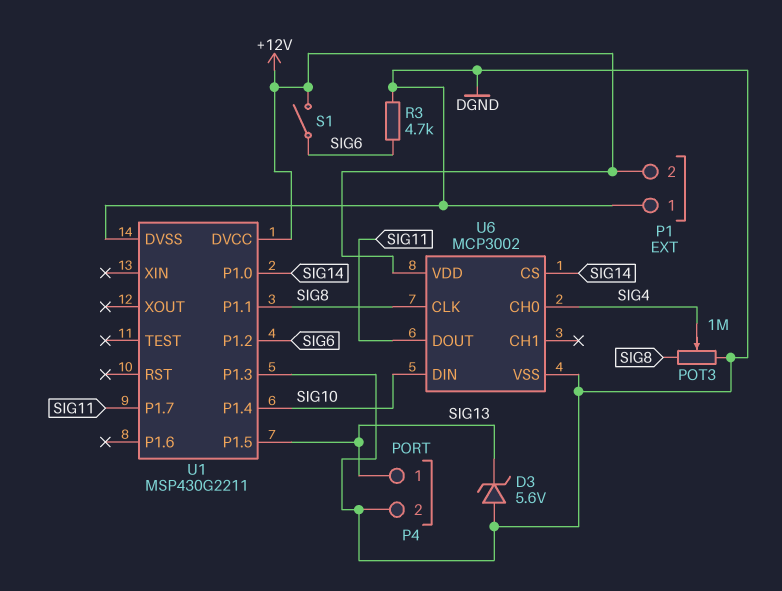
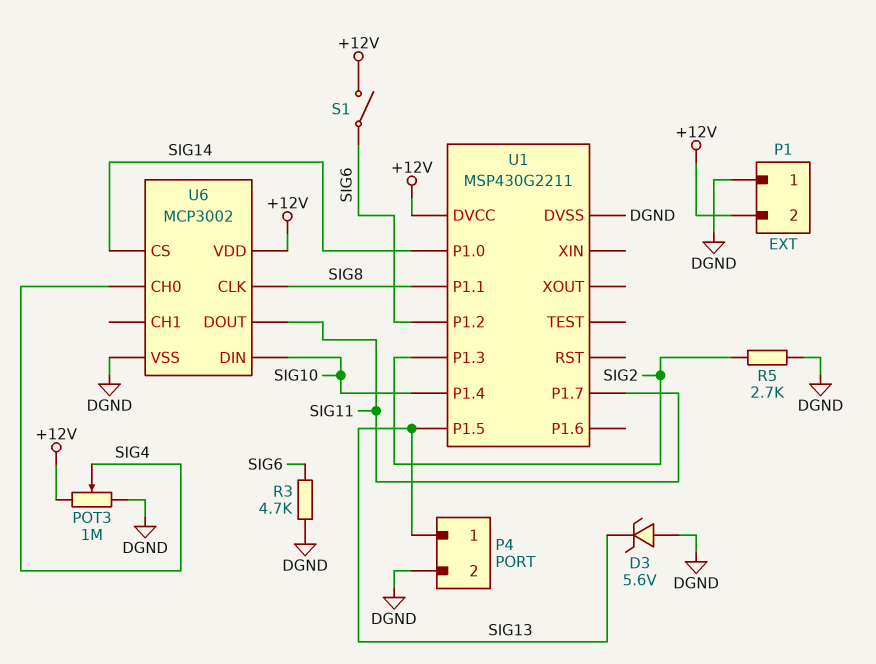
POT3: 1M (DGND, SIG8, wiper SIG4) -> 1M (+12V, DGND, wiper SIG4)
R5: none -> 2.7k (DGND, SIG2)
U1 pin P1.3: DGND -> SIG2

